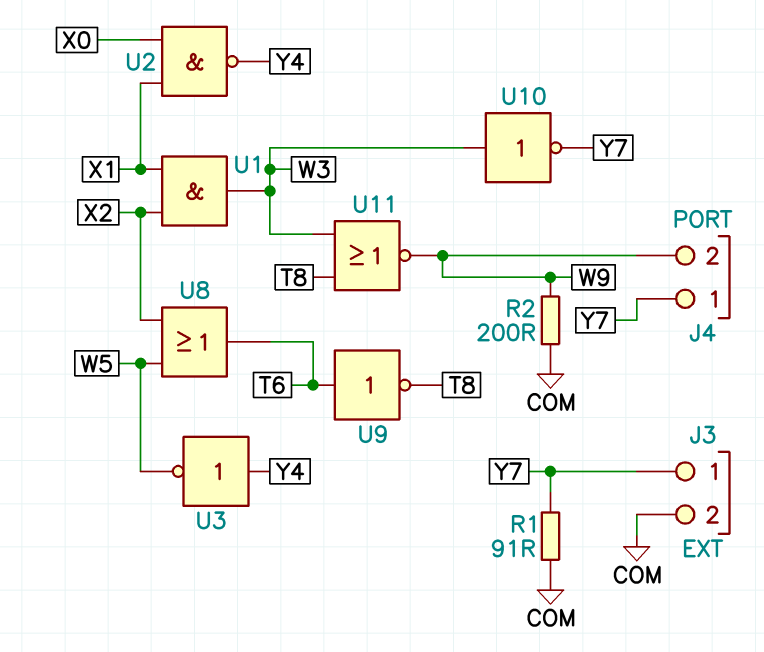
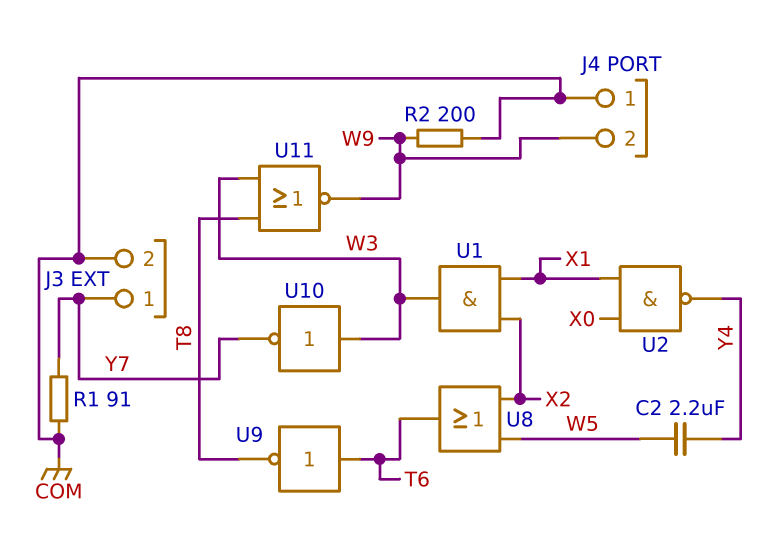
C2: none -> 2.2uF (W5, Y4)
J4 pin 1: Y7 -> COM
U3: NOT (in Y4, out W5) -> none

